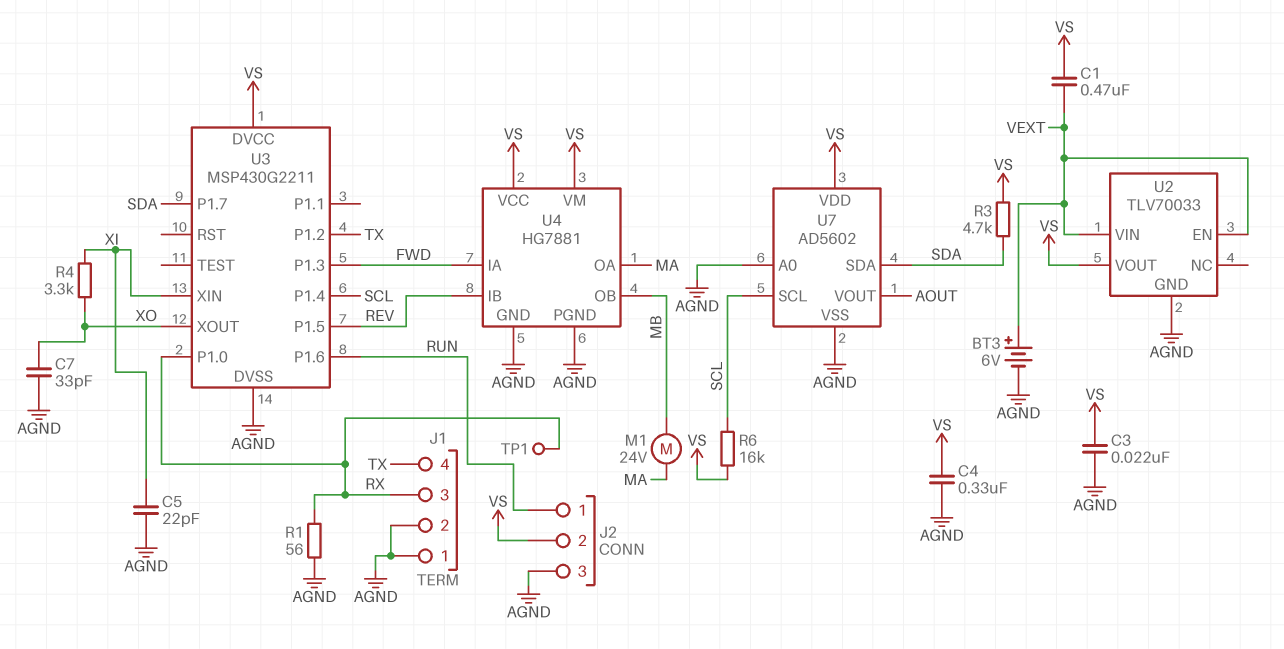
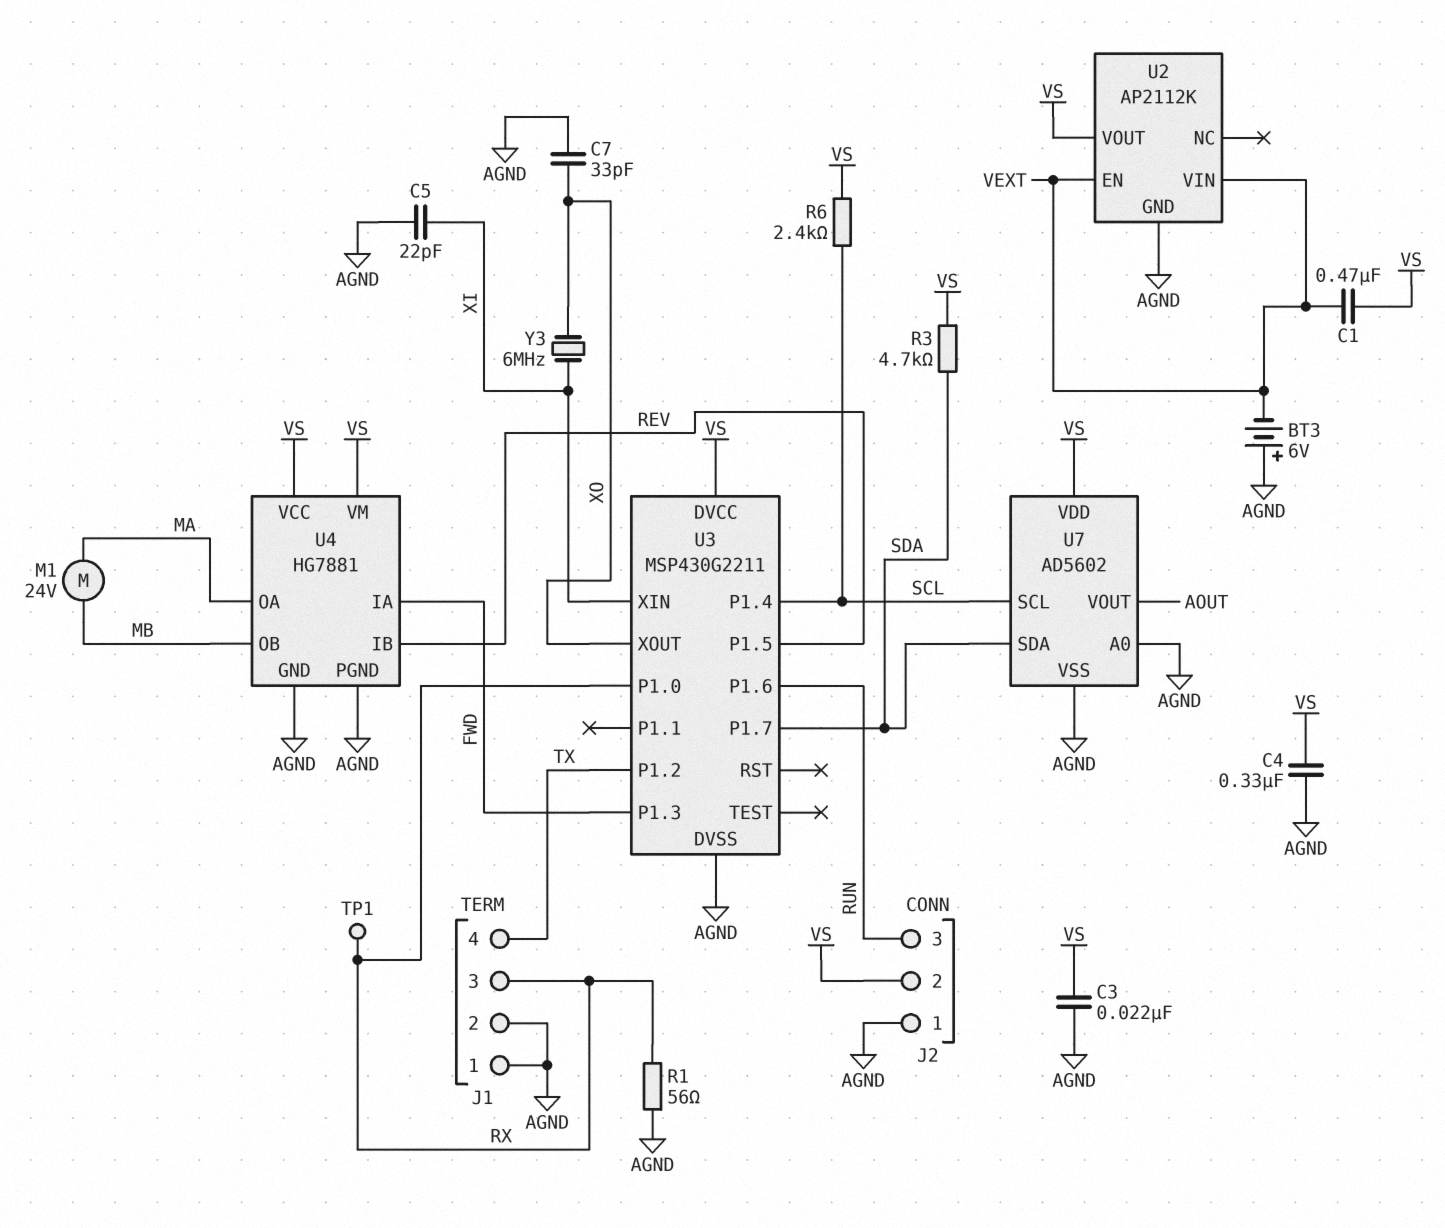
BT3: 6V (plus VEXT, minus AGND) -> 6V (plus AGND, minus VEXT)
J2 pin 1: RUN -> AGND
J2 pin 3: AGND -> RUN
R4: 3.3k (XI, XO) -> none
R6: 16k (SCL, VS) -> 2.4k (SCL, VS)
U2: TLV70033 -> AP2112K
Y3: none -> 6MHz (XI, XO)

